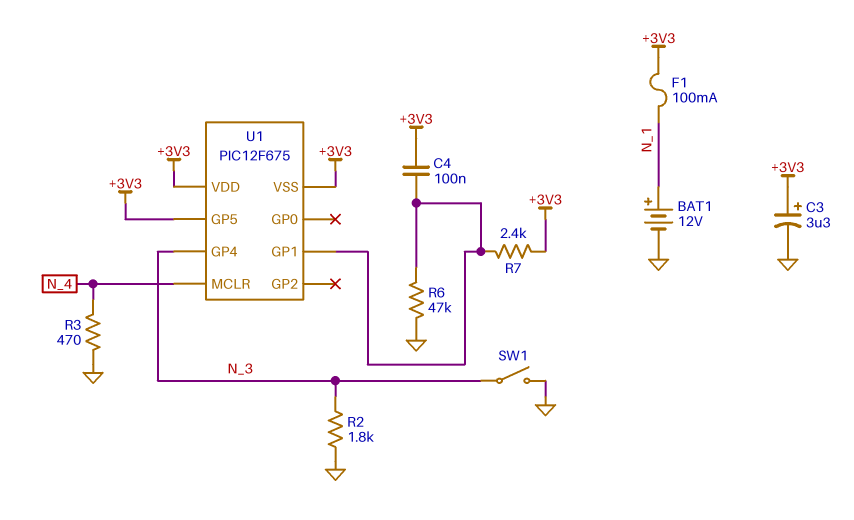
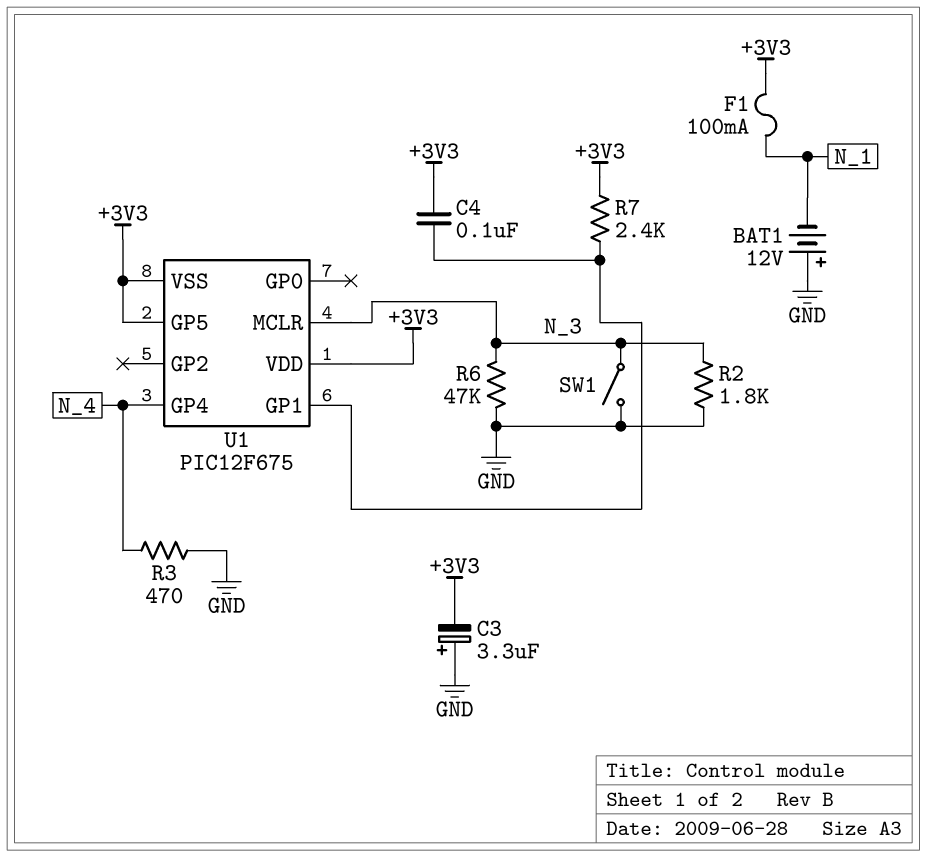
BAT1: 12V (plus N_1, minus GND) -> 12V (plus GND, minus N_1)
C3: 3.3uF (plus +3V3, minus GND) -> 3.3uF (plus GND, minus +3V3)
R6: 47k (GND, U1/GP1) -> 47k (GND, N_3)
U1 pin GP4: N_3 -> N_4
U1 pin MCLR: N_4 -> N_3

